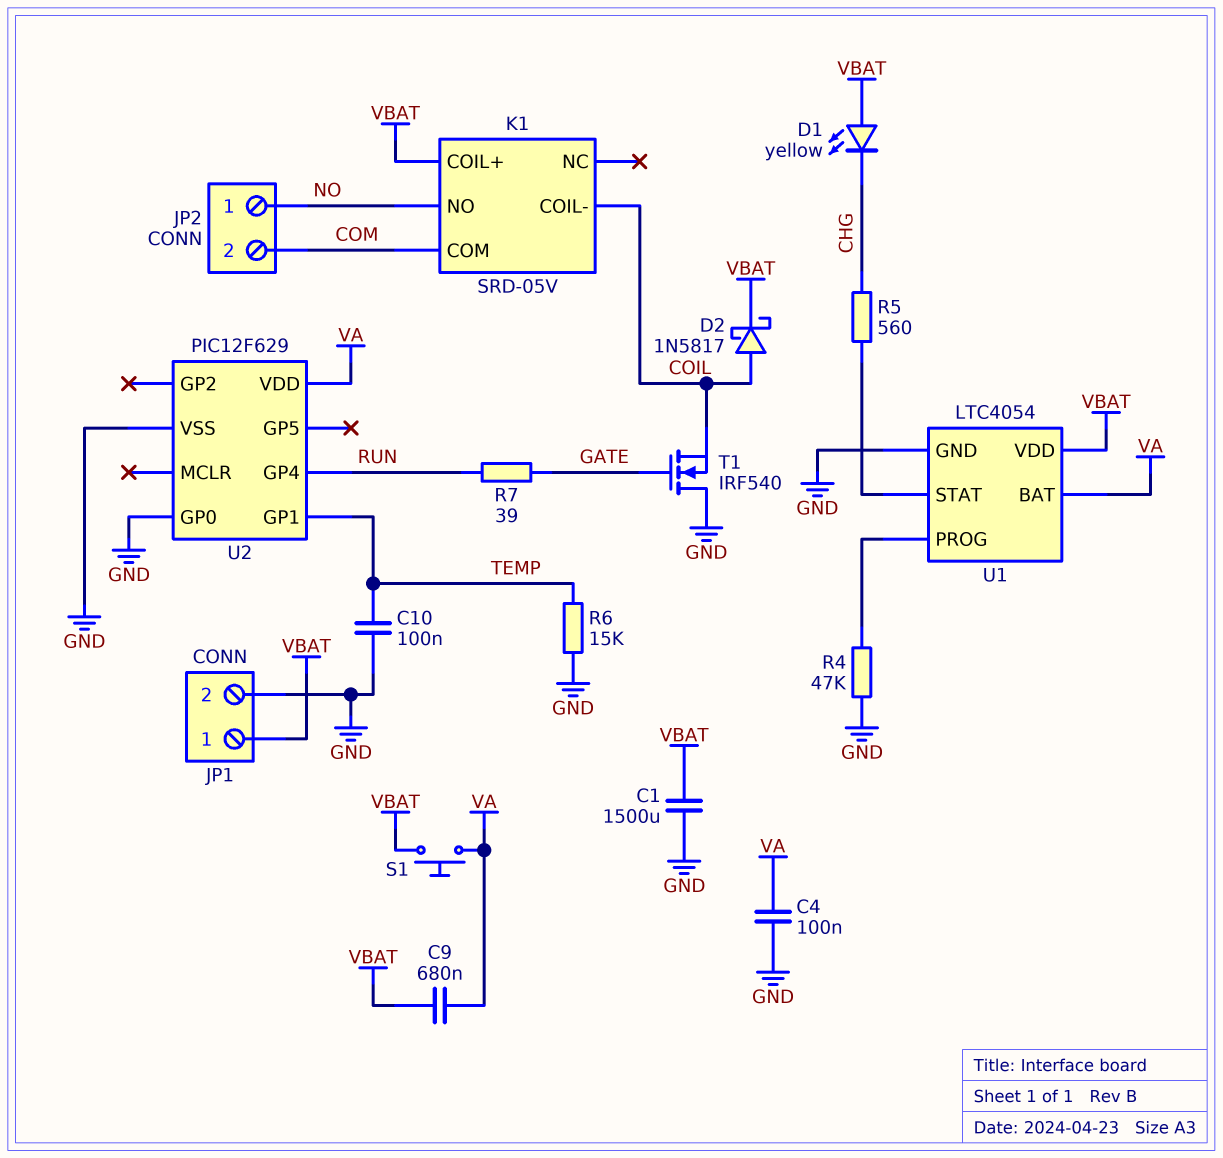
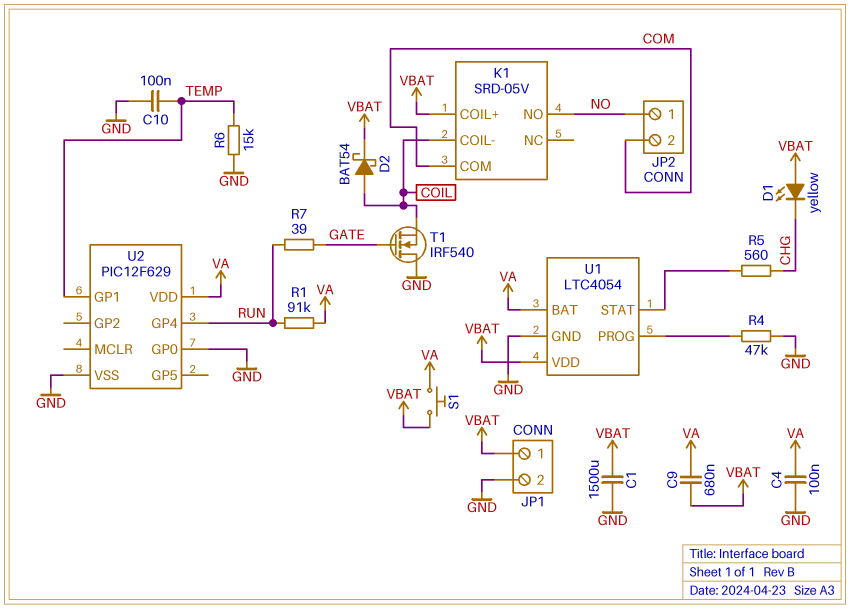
D2: schottky 1N5817 (A COIL, K VBAT) -> schottky BAT54 (A COIL, K VBAT)
R1: none -> 91k (RUN, VA)

